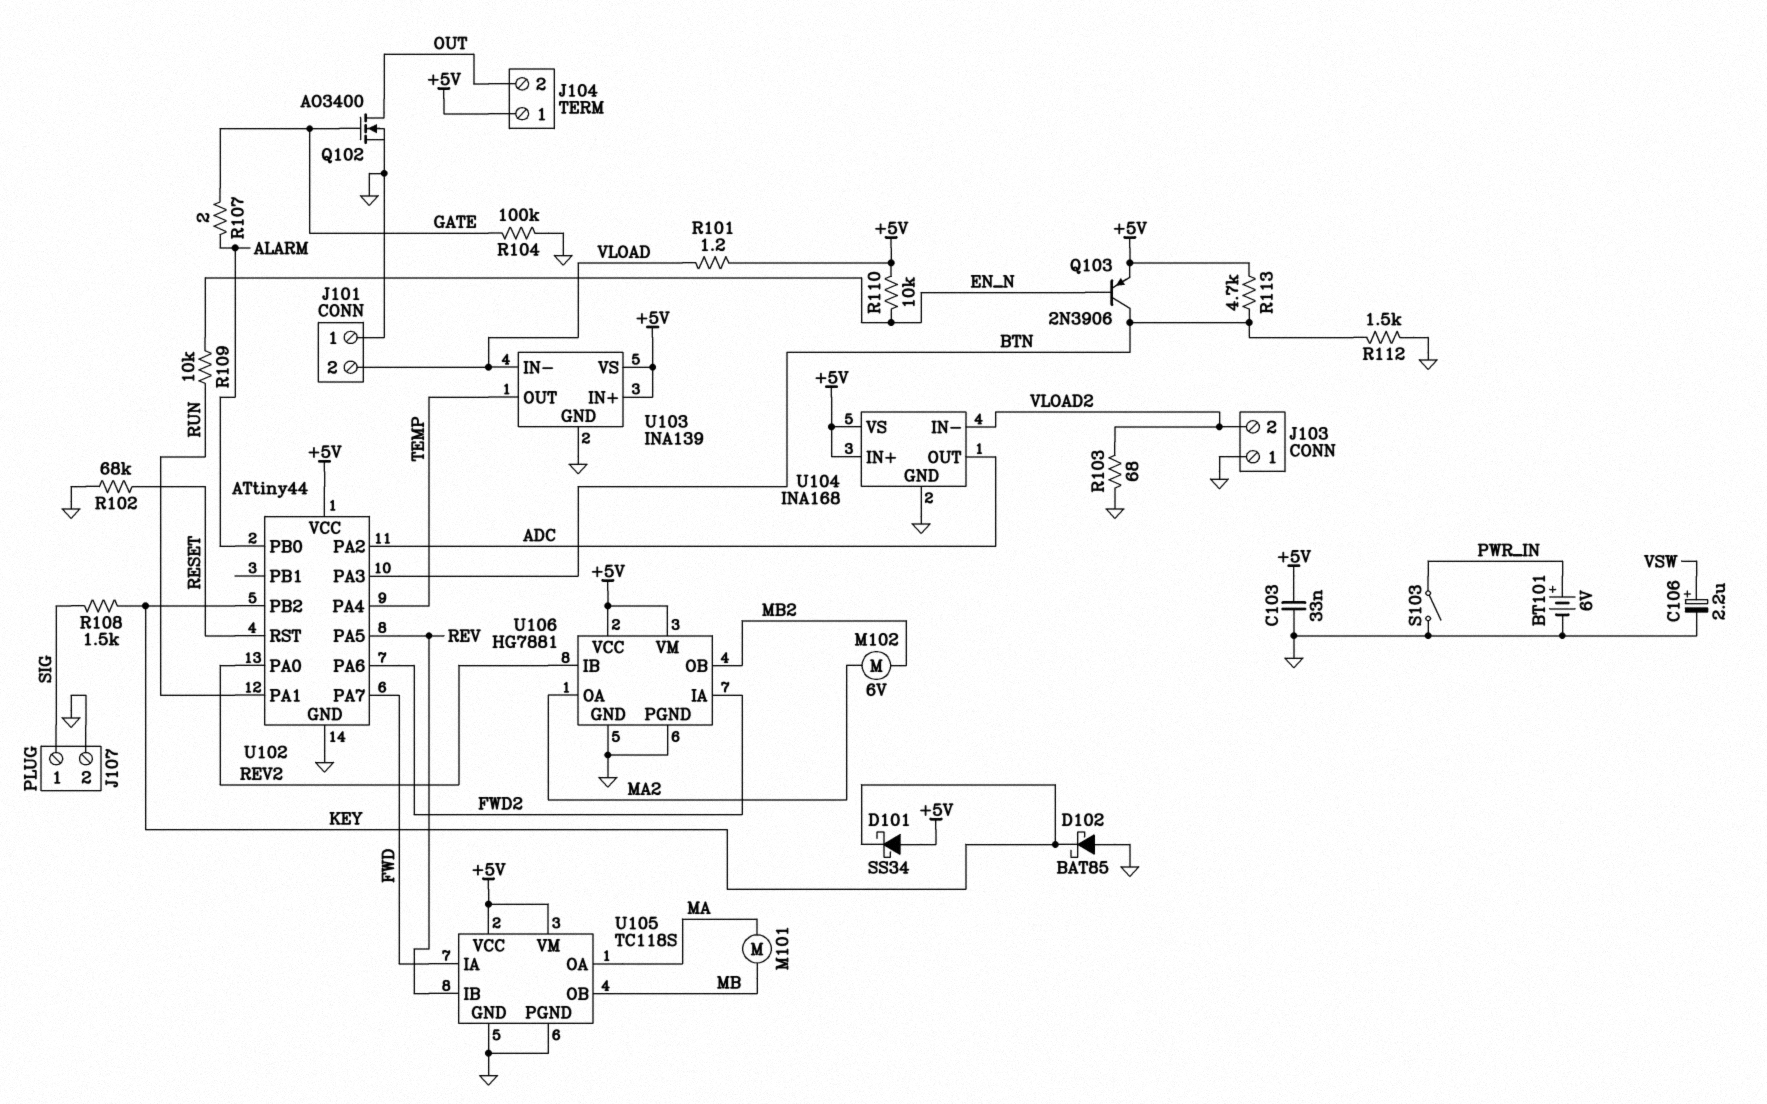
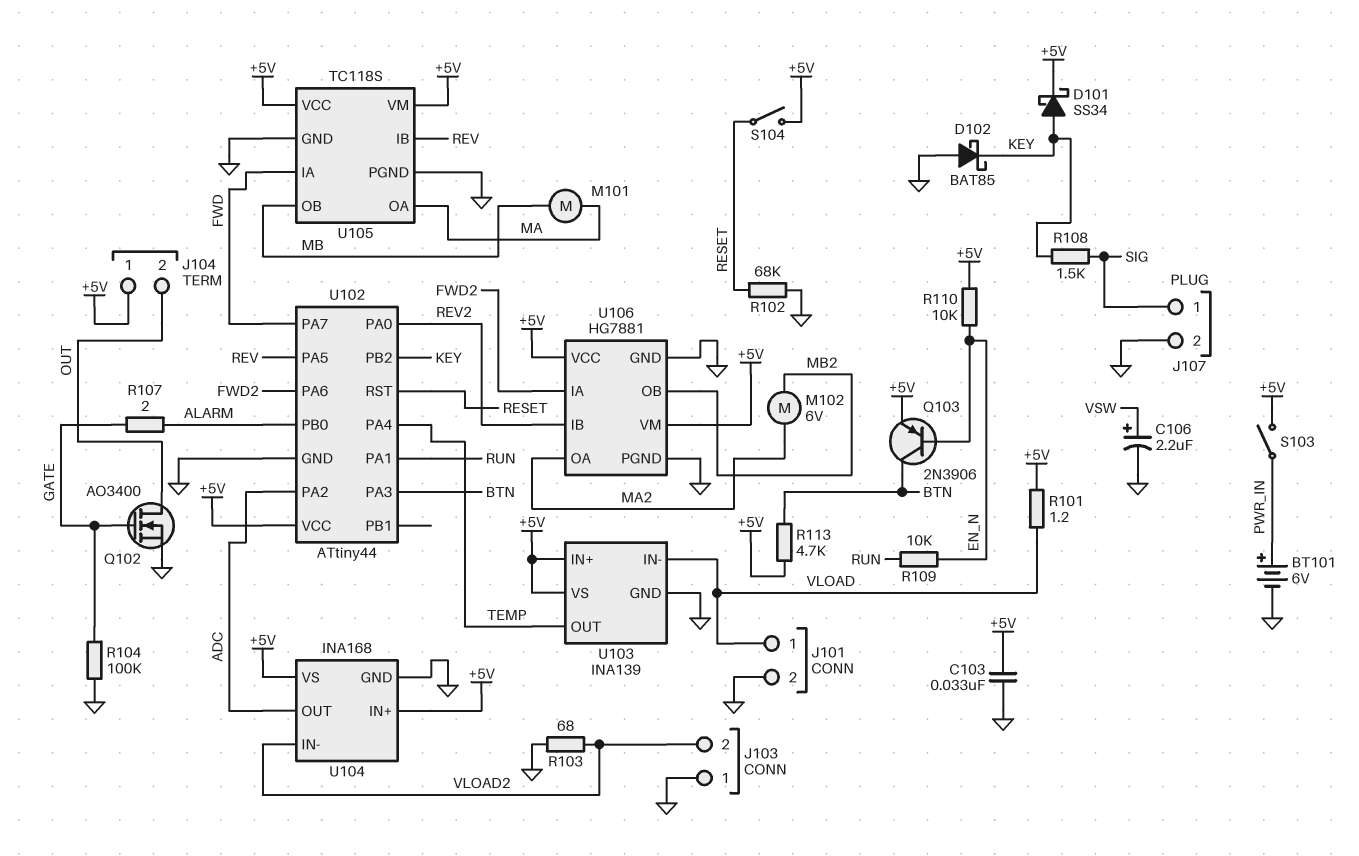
D101: schottky SS34 (A +5V, K KEY) -> schottky SS34 (A KEY, K +5V)
J101 pin 1: GND -> VLOAD
J101 pin 2: VLOAD -> GND
R112: 1.5k (BTN, GND) -> none
S103: switch (GND, PWR_IN) -> switch (+5V, PWR_IN)
S104: none -> switch (+5V, RESET)

